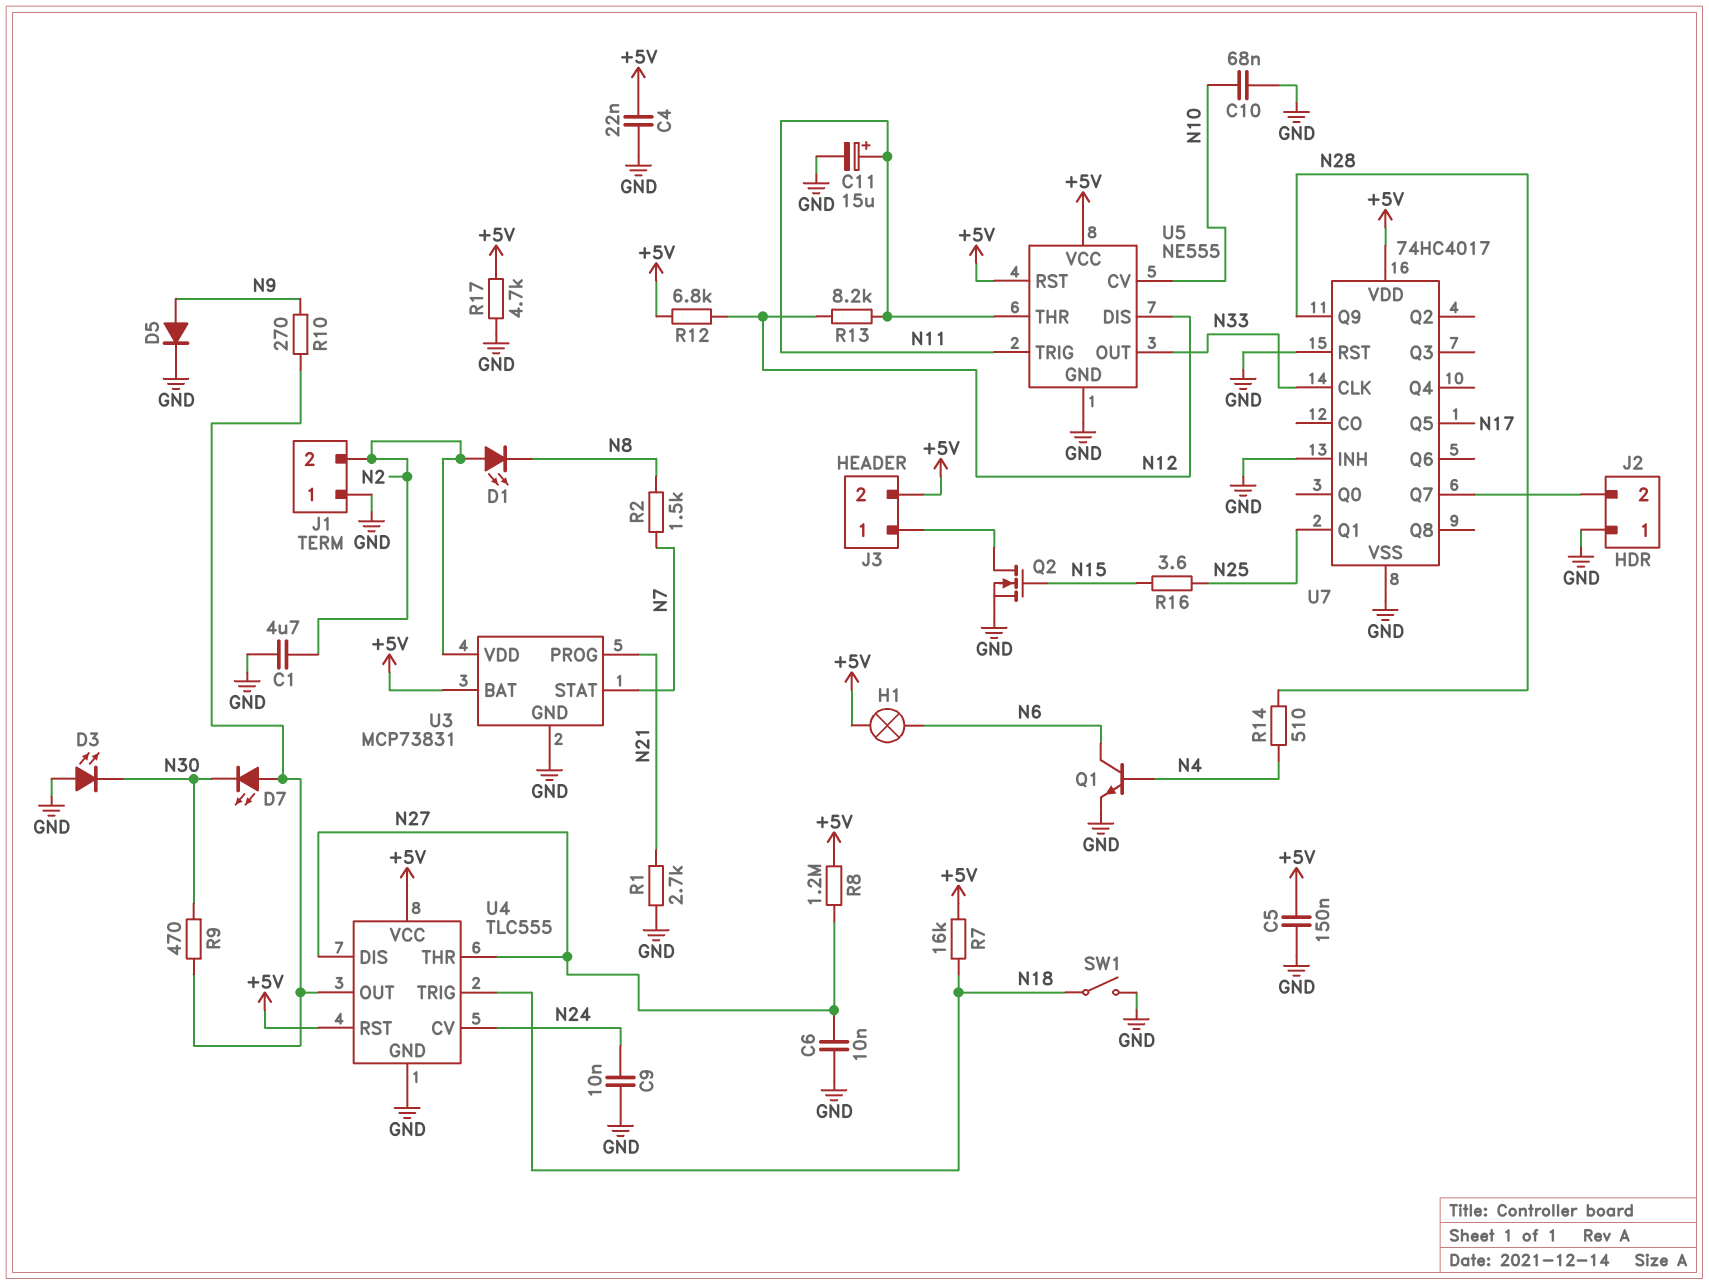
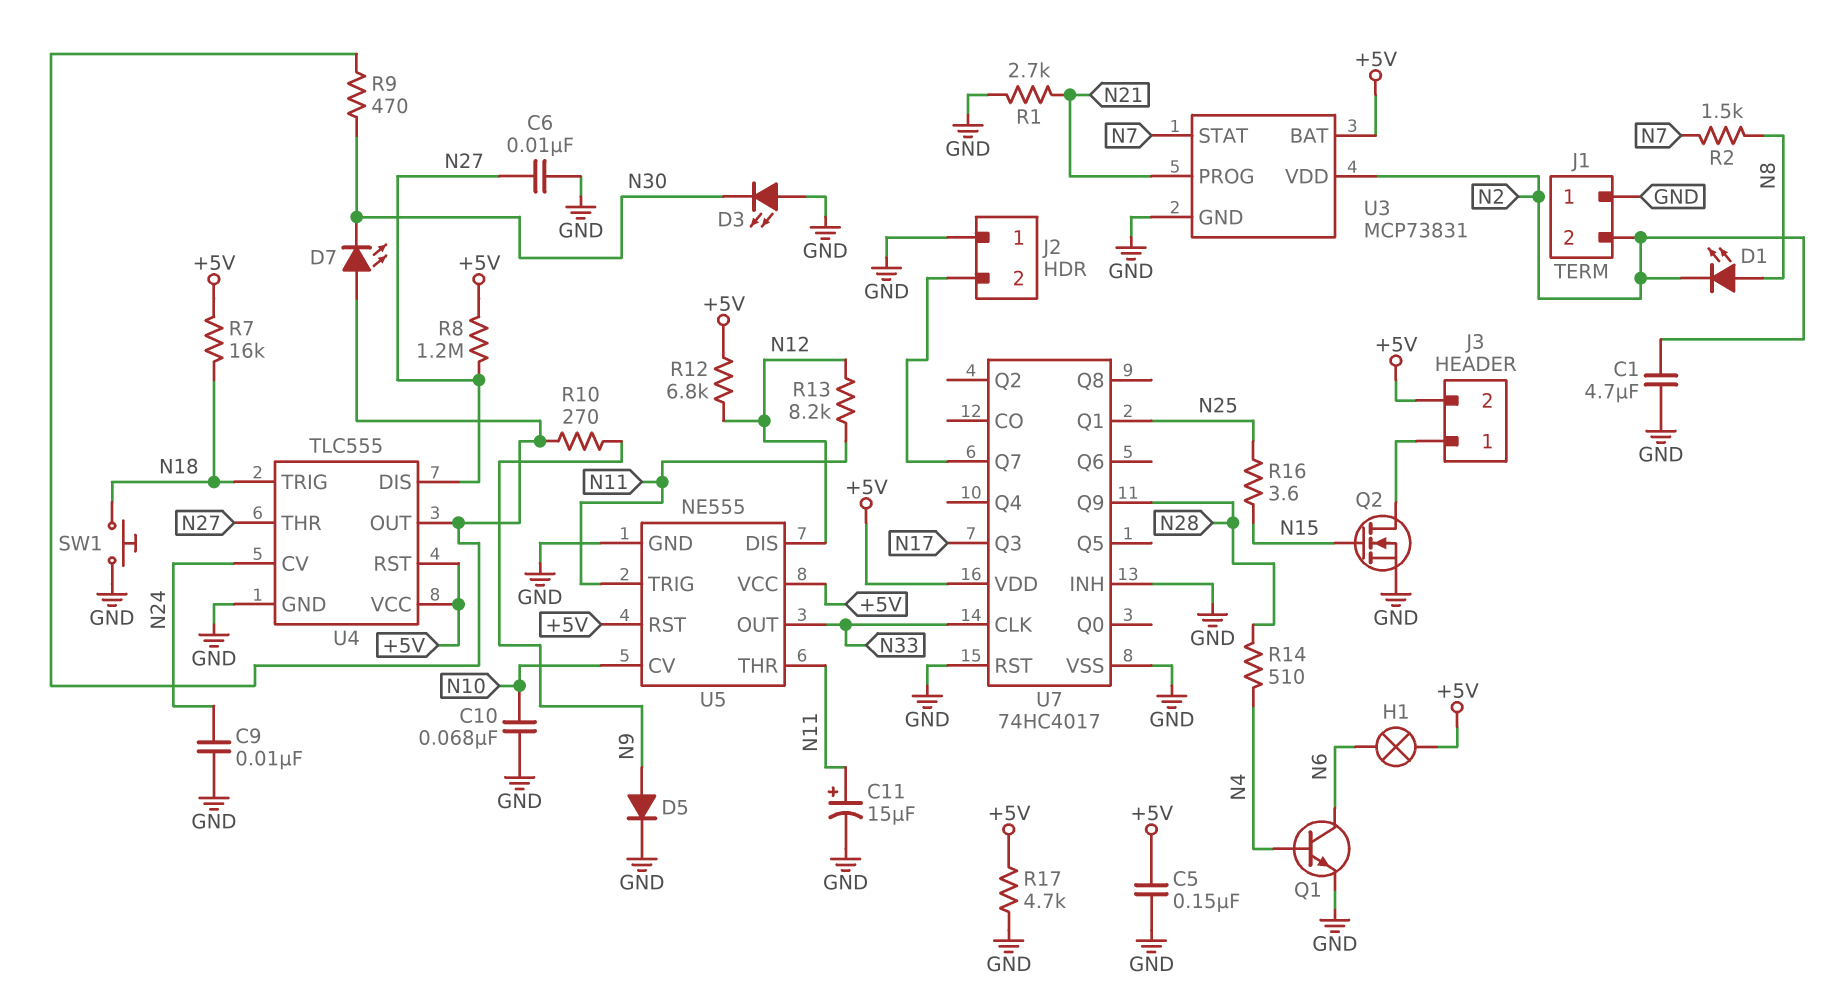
C4: 22nF (+5V, GND) -> none
D1: LED (A N2, K N8) -> LED (A N8, K N2)
SW1: switch (GND, N18) -> button (GND, N18)
U7 pin Q3: none -> N17
U7 pin Q5: N17 -> none

